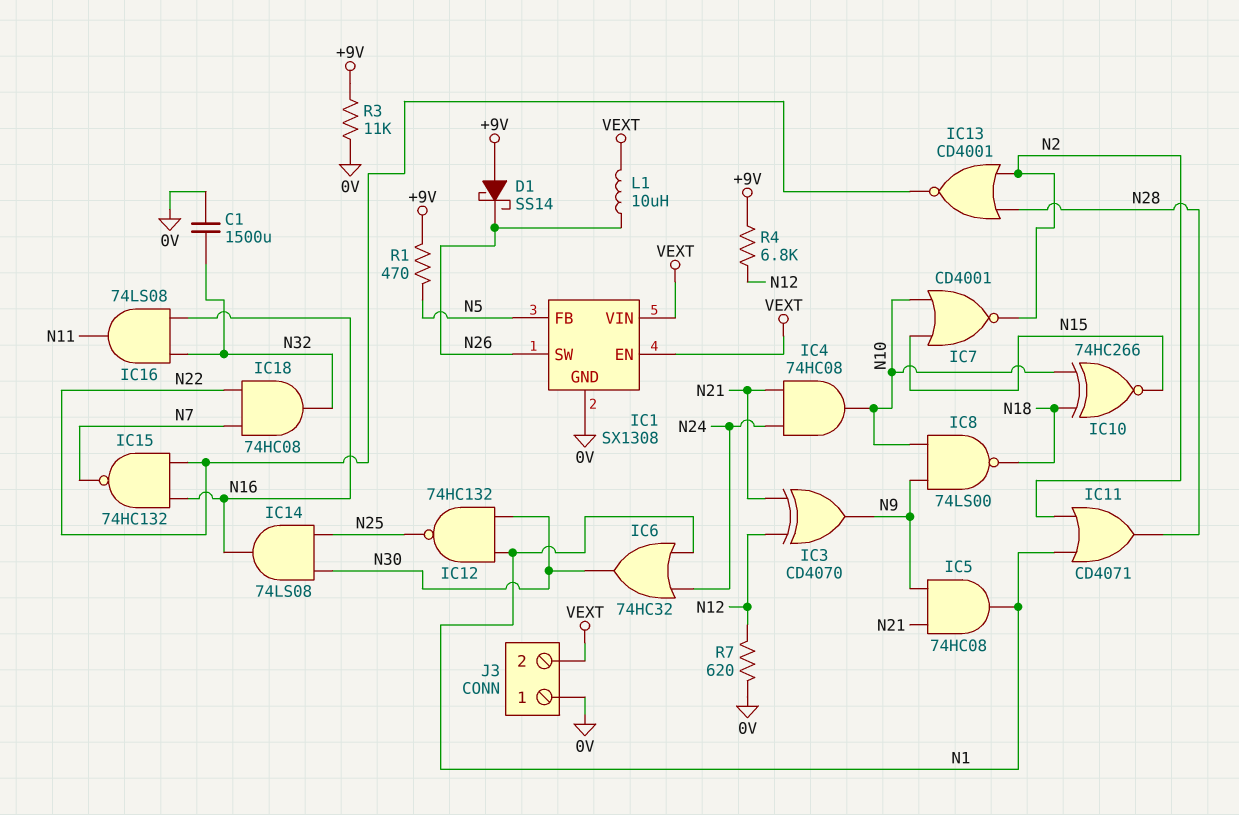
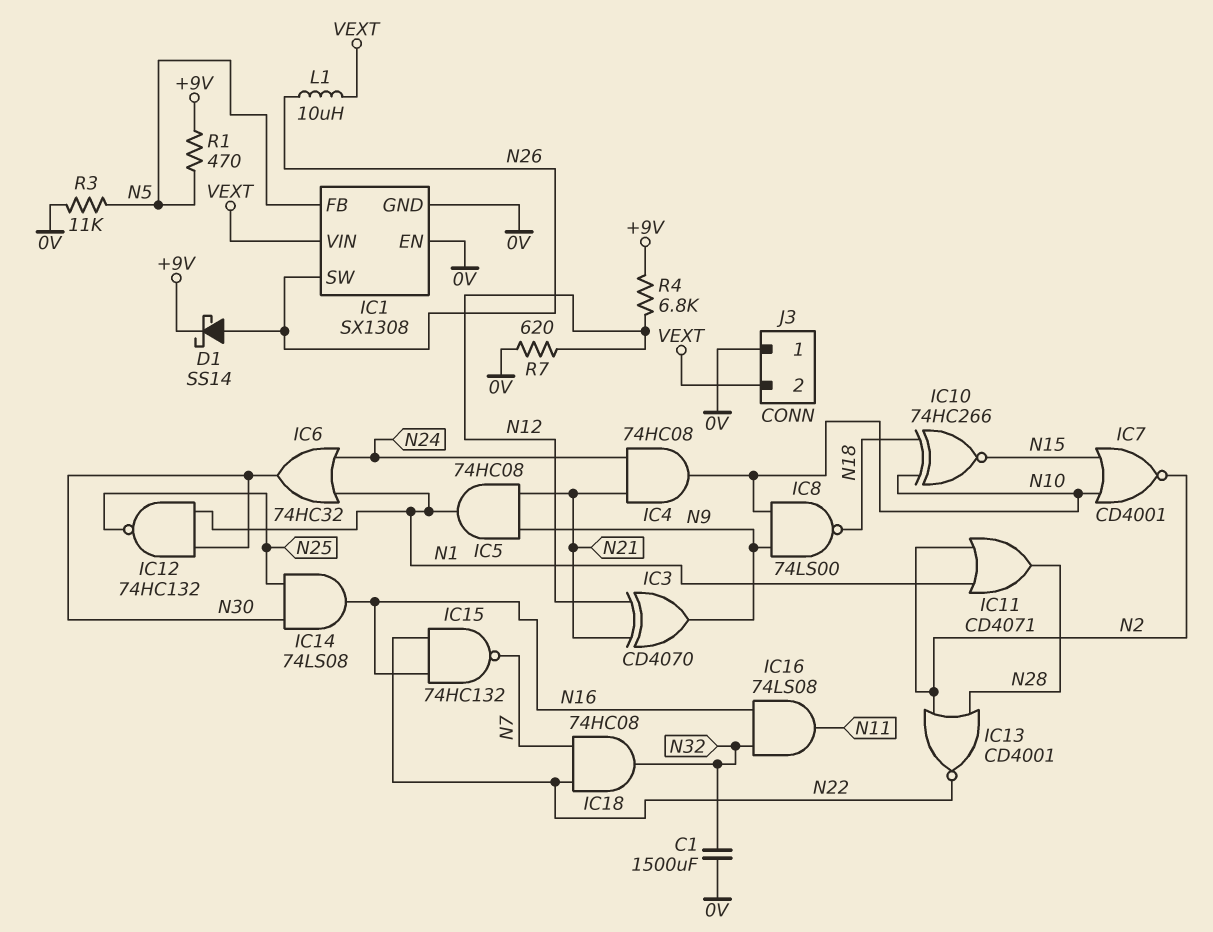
D1: schottky SS14 (A +9V, K N26) -> schottky SS14 (A N26, K +9V)
IC1 pin EN: VEXT -> 0V
R3: 11k (+9V, 0V) -> 11k (0V, N5)

